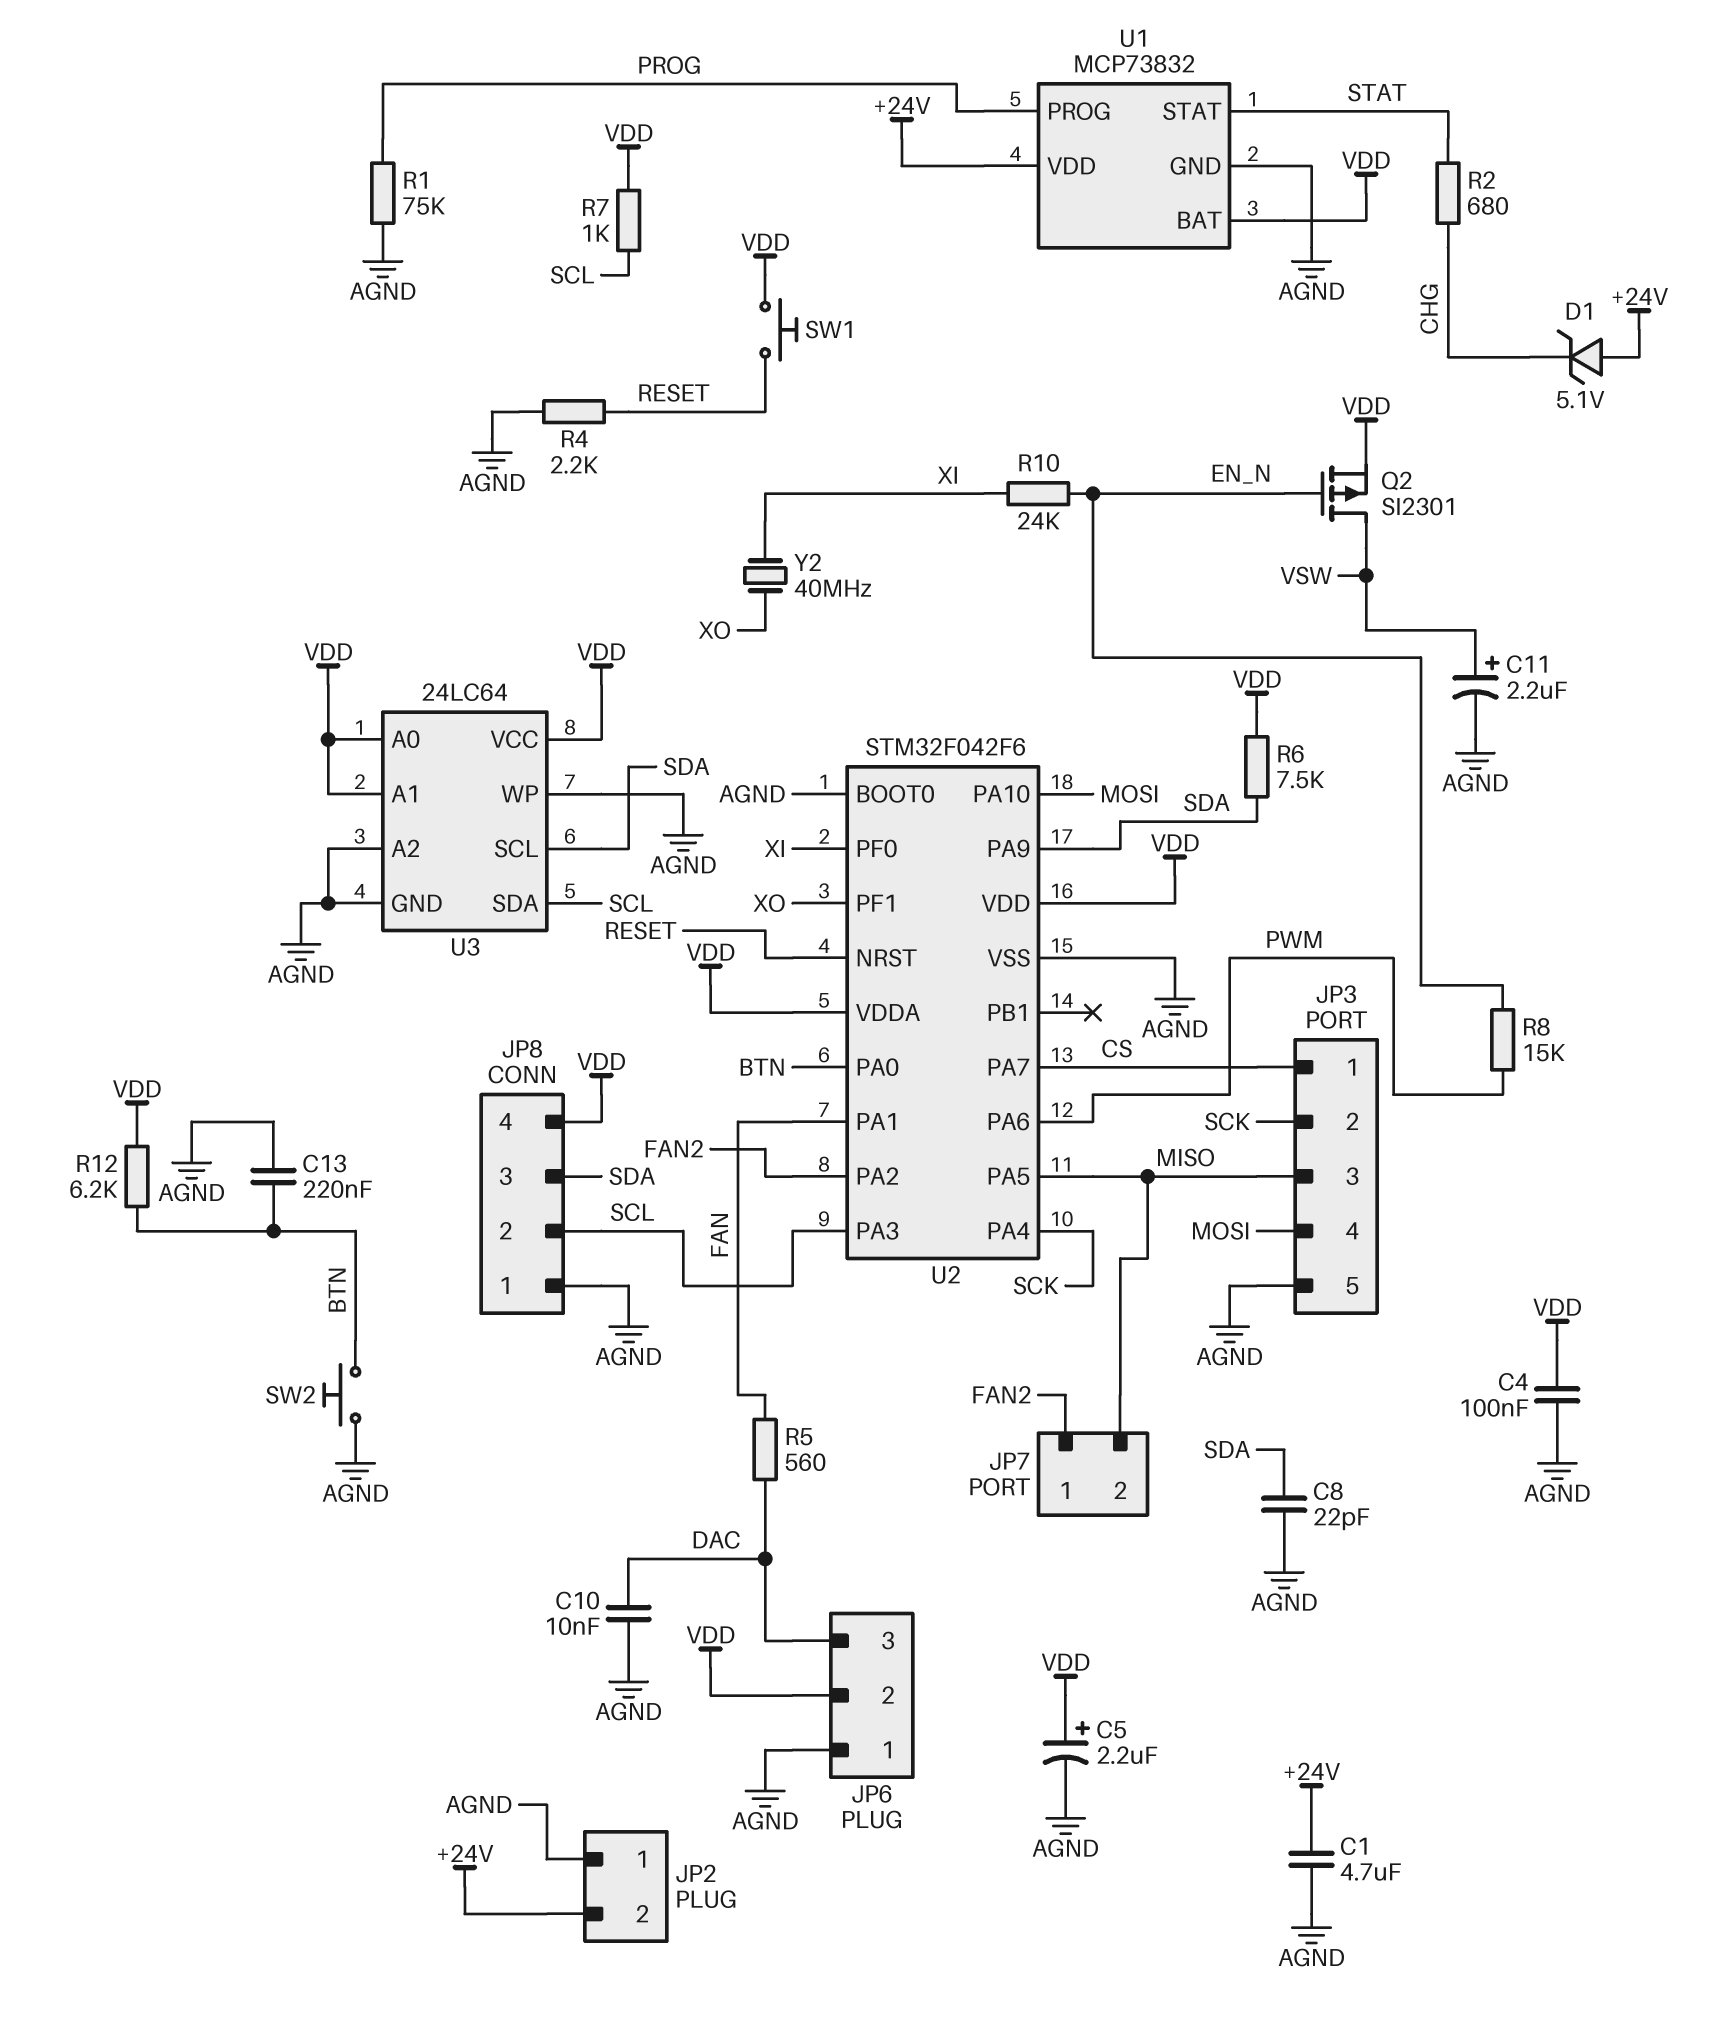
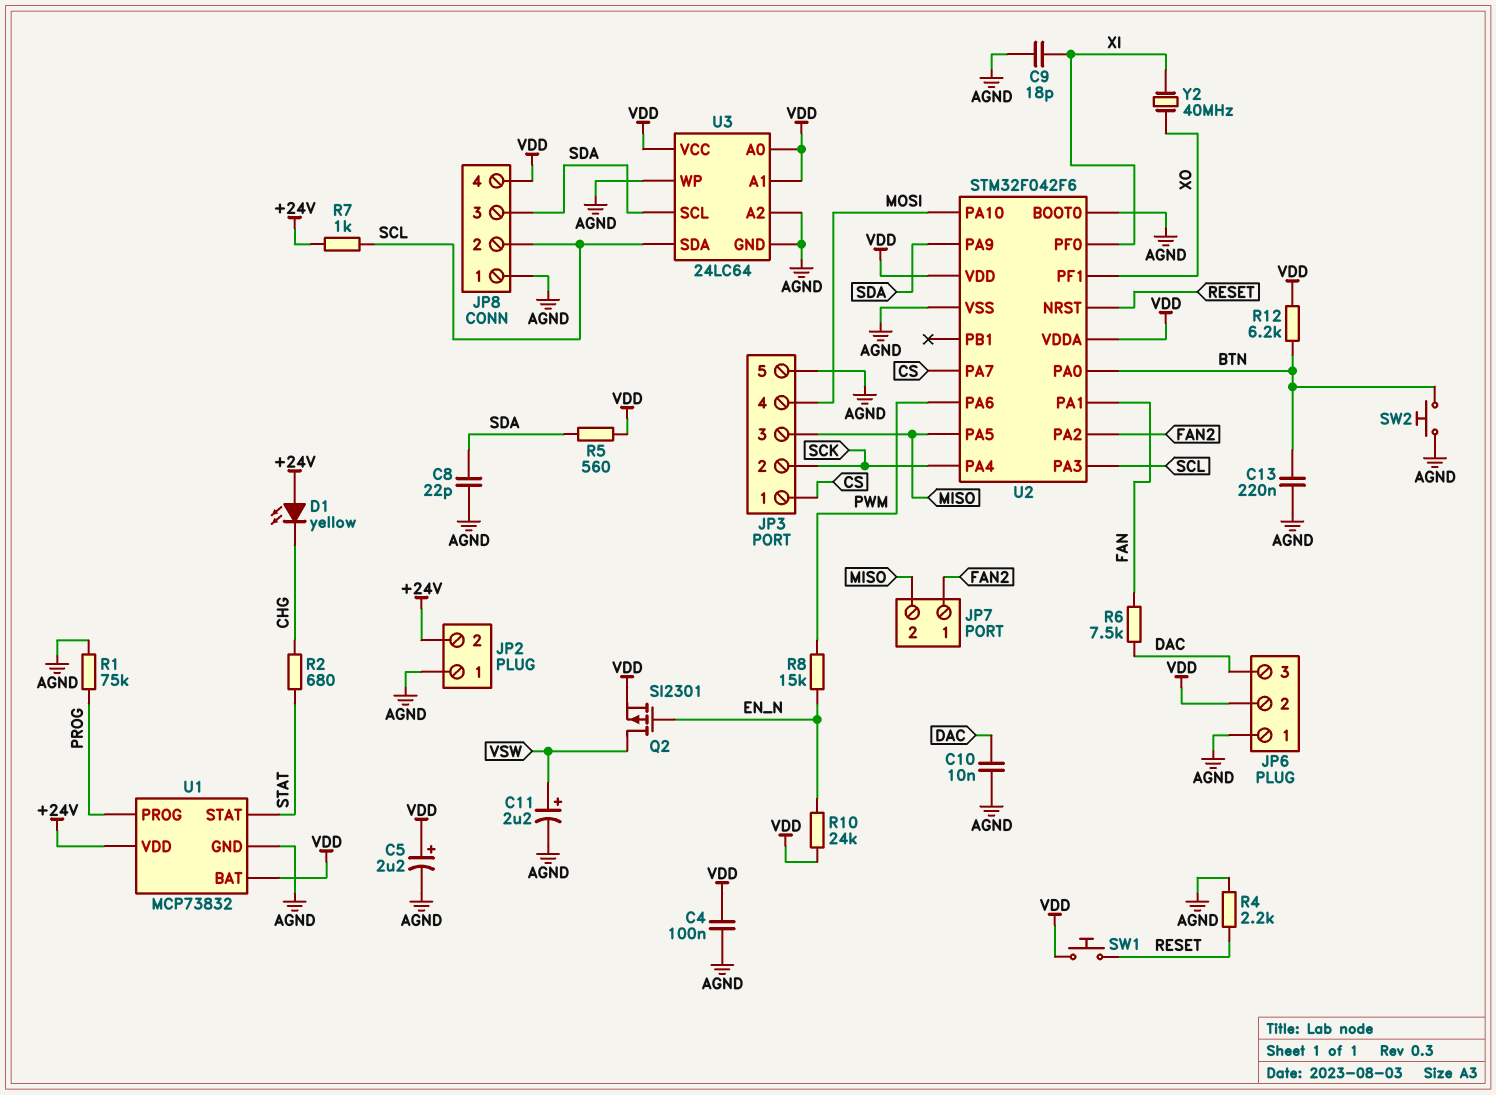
C1: 4.7uF (+24V, AGND) -> none
C9: none -> 18pF (AGND, XI)
D1: zener 5.1V (A +24V, K CHG) -> LED yellow (A +24V, K CHG)
R5: 560 (DAC, FAN) -> 560 (SDA, VDD)
R6: 7.5k (SDA, VDD) -> 7.5k (DAC, FAN)
R7: 1k (SCL, VDD) -> 1k (+24V, SCL)
R10: 24k (EN_N, XI) -> 24k (EN_N, VDD)

